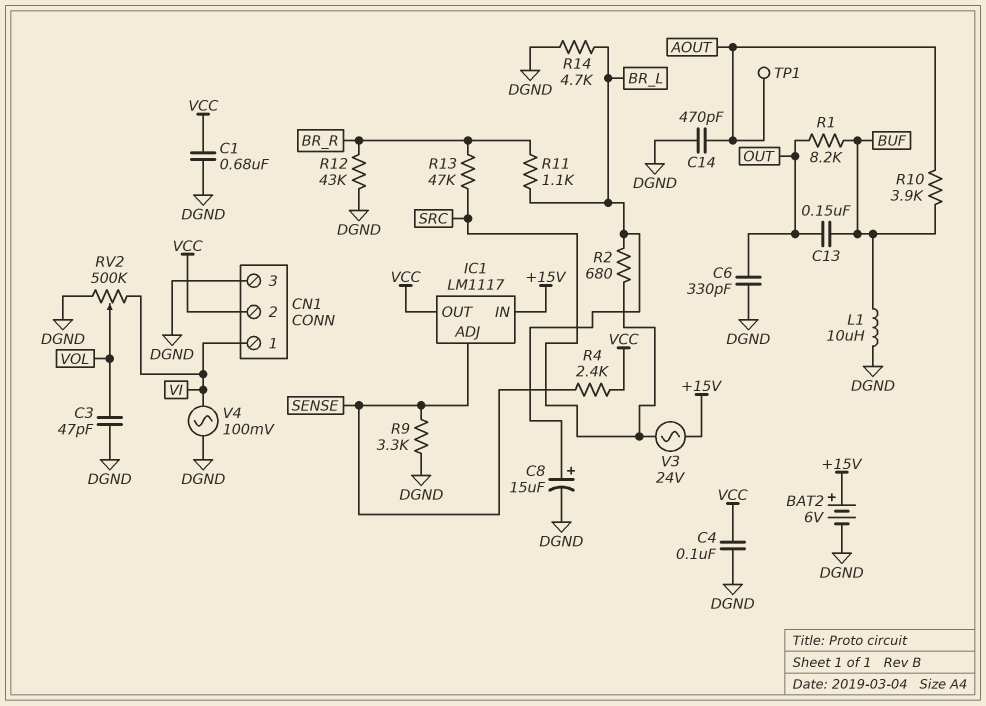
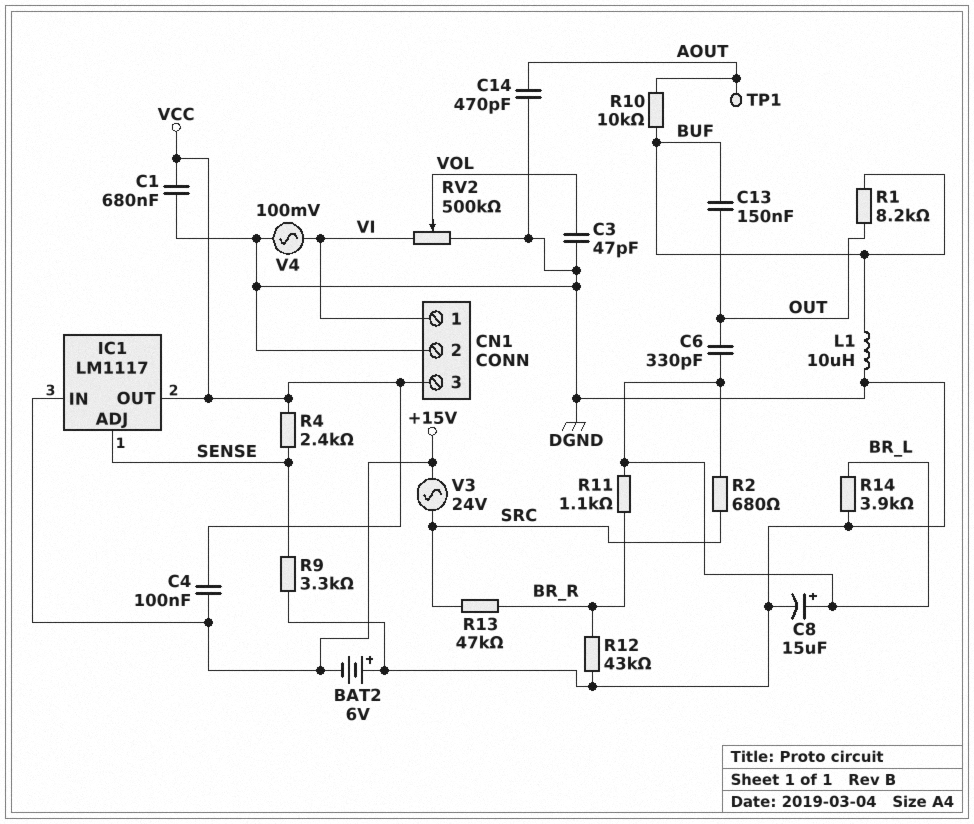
BAT2: 6V (plus +15V, minus DGND) -> 6V (plus DGND, minus +15V)
C4: 100nF (DGND, VCC) -> 100nF (+15V, VCC)
C6: 330pF (DGND, OUT) -> 330pF (BR_L, OUT)
CN1 pin 2: VCC -> DGND
CN1 pin 3: DGND -> VCC
R10: 3.9k (AOUT, BUF) -> 10k (AOUT, BUF)
R14: 4.7k (BR_L, DGND) -> 3.9k (BR_L, DGND)

